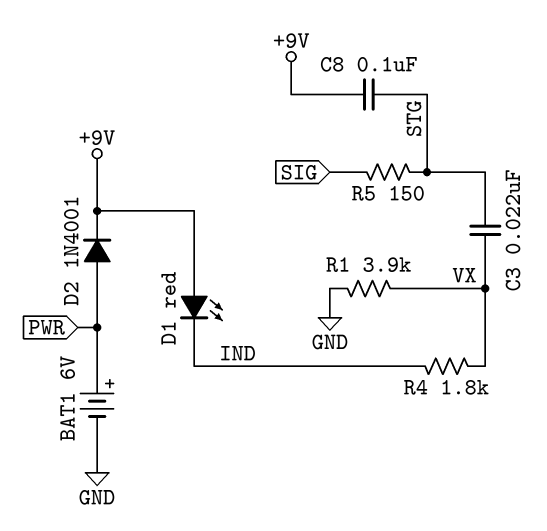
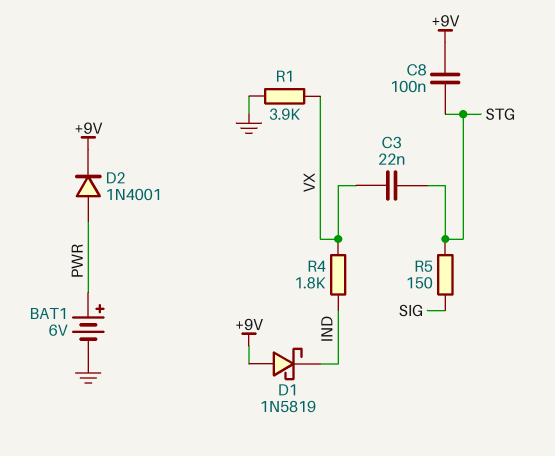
D1: LED red (A +9V, K IND) -> schottky 1N5819 (A +9V, K IND)

